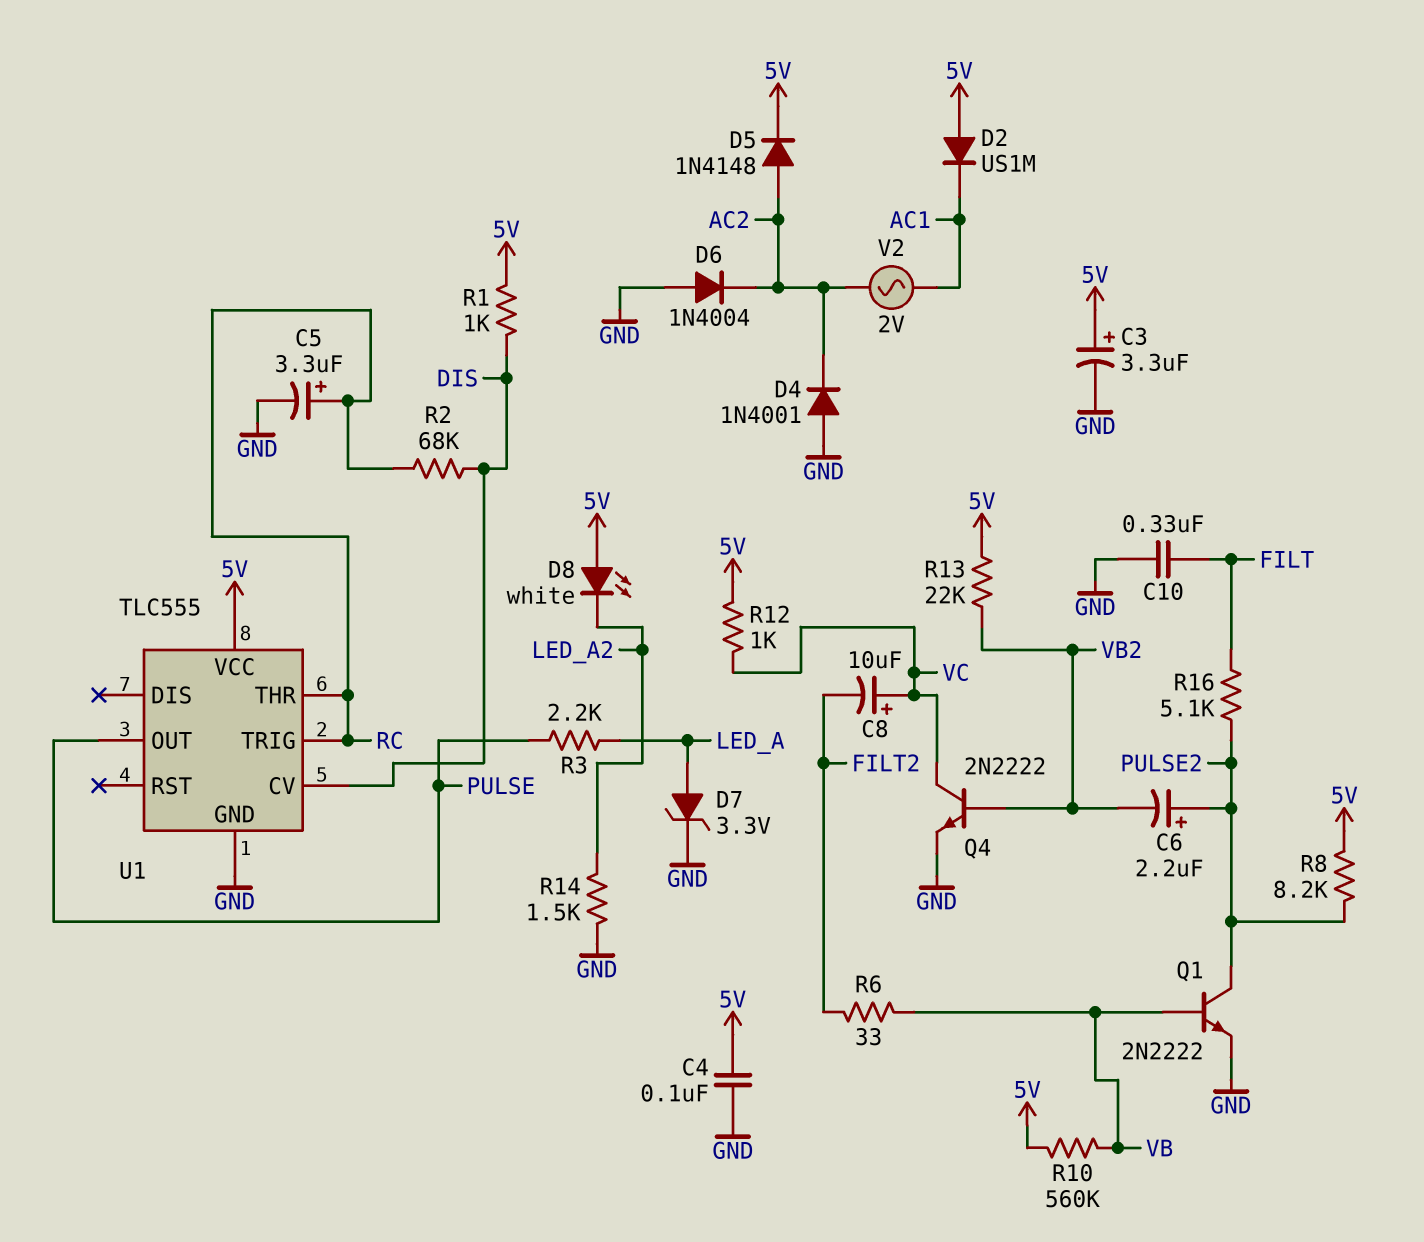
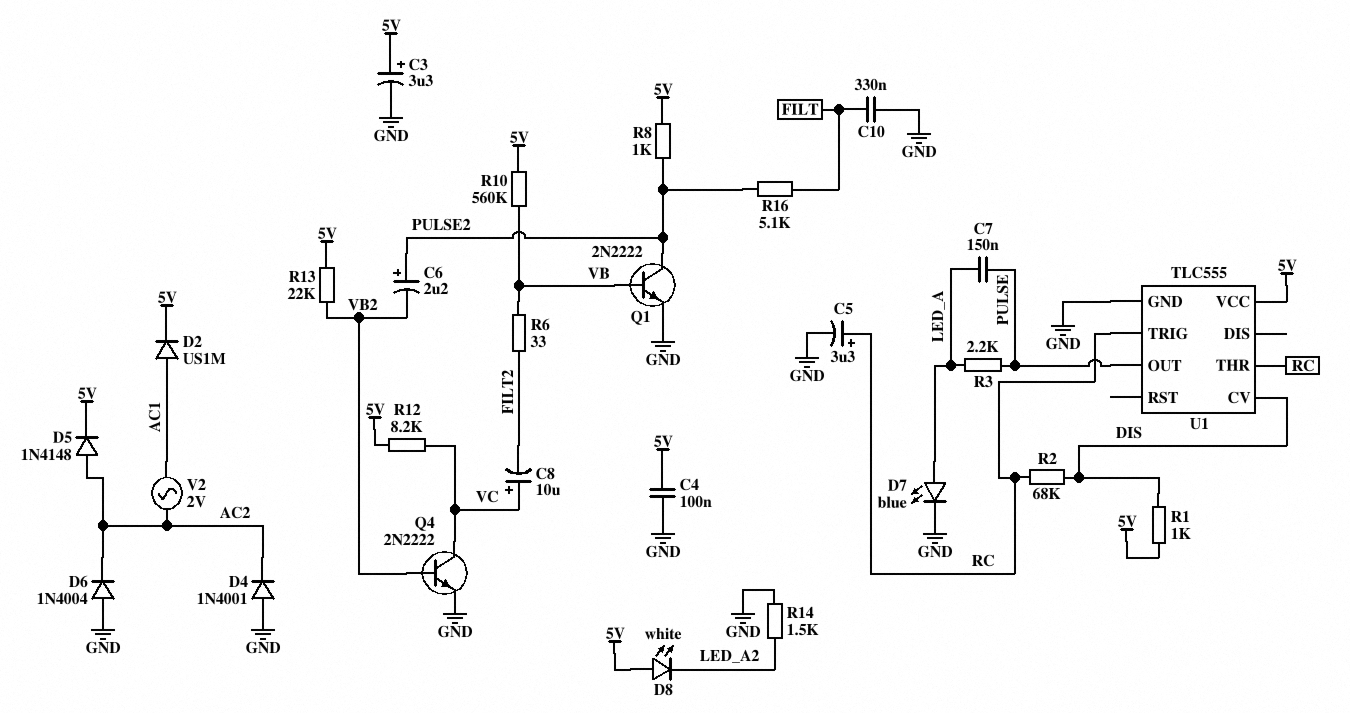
C7: none -> 150nF (LED_A, PULSE)
D2: diode US1M (A 5V, K AC1) -> diode US1M (A AC1, K 5V)
D7: zener 3.3V (A LED_A, K GND) -> LED blue (A LED_A, K GND)
R8: 8.2k (5V, PULSE2) -> 1k (5V, PULSE2)
R12: 1k (5V, VC) -> 8.2k (5V, VC)

